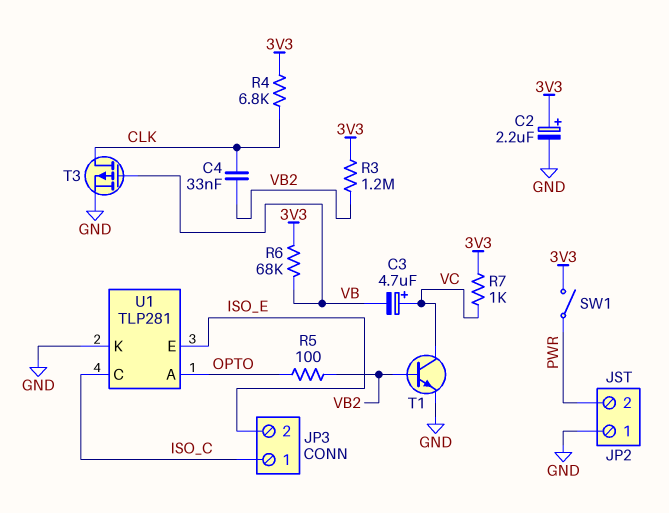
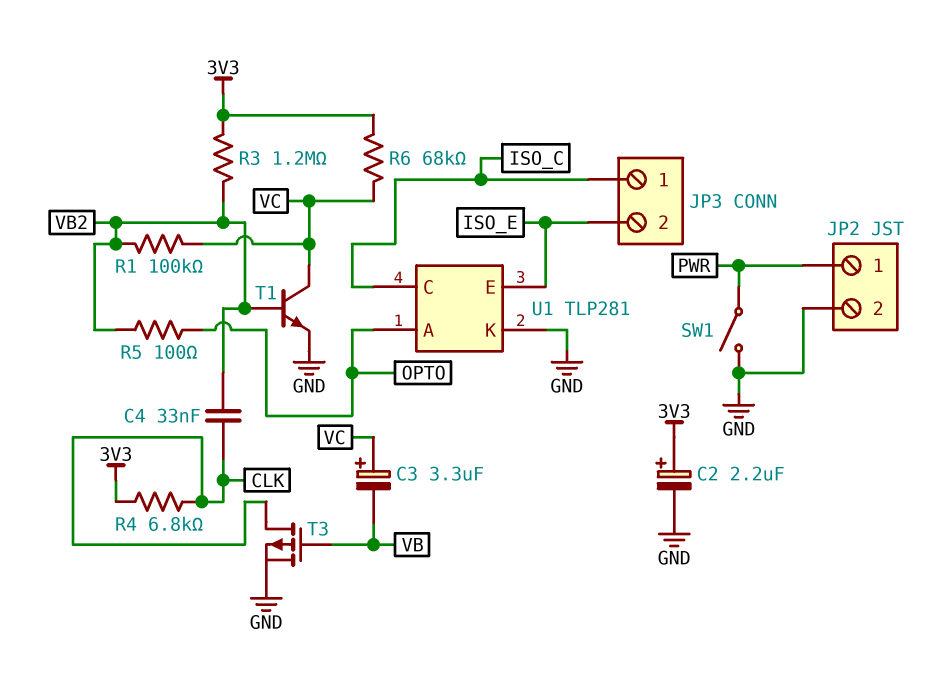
C3: 4.7uF (plus VC, minus VB) -> 3.3uF (plus VC, minus VB)
JP2 pin 1: GND -> PWR
JP2 pin 2: PWR -> GND
R1: none -> 100k (VB2, VC)
R6: 68k (3V3, VB) -> 68k (3V3, VC)
R7: 1k (3V3, VC) -> none
SW1: switch (3V3, PWR) -> switch (GND, PWR)

